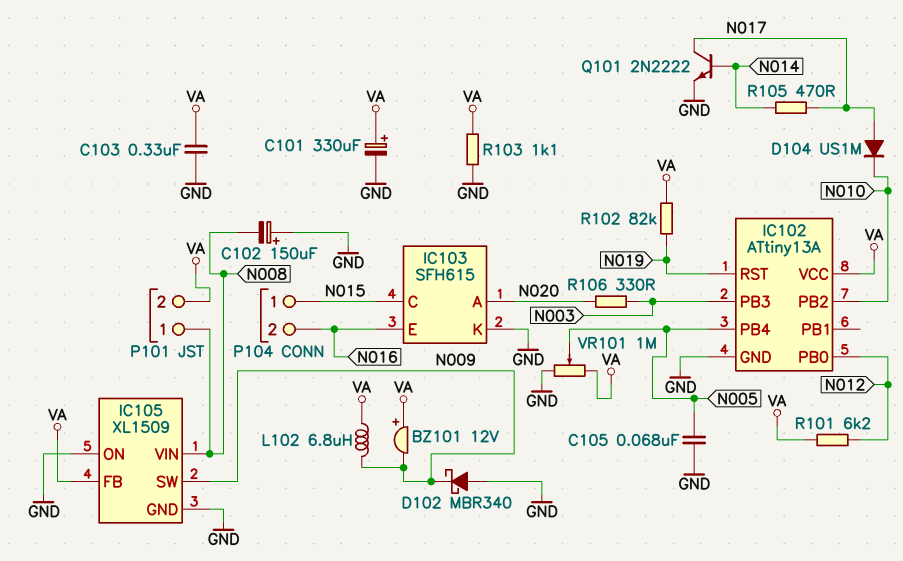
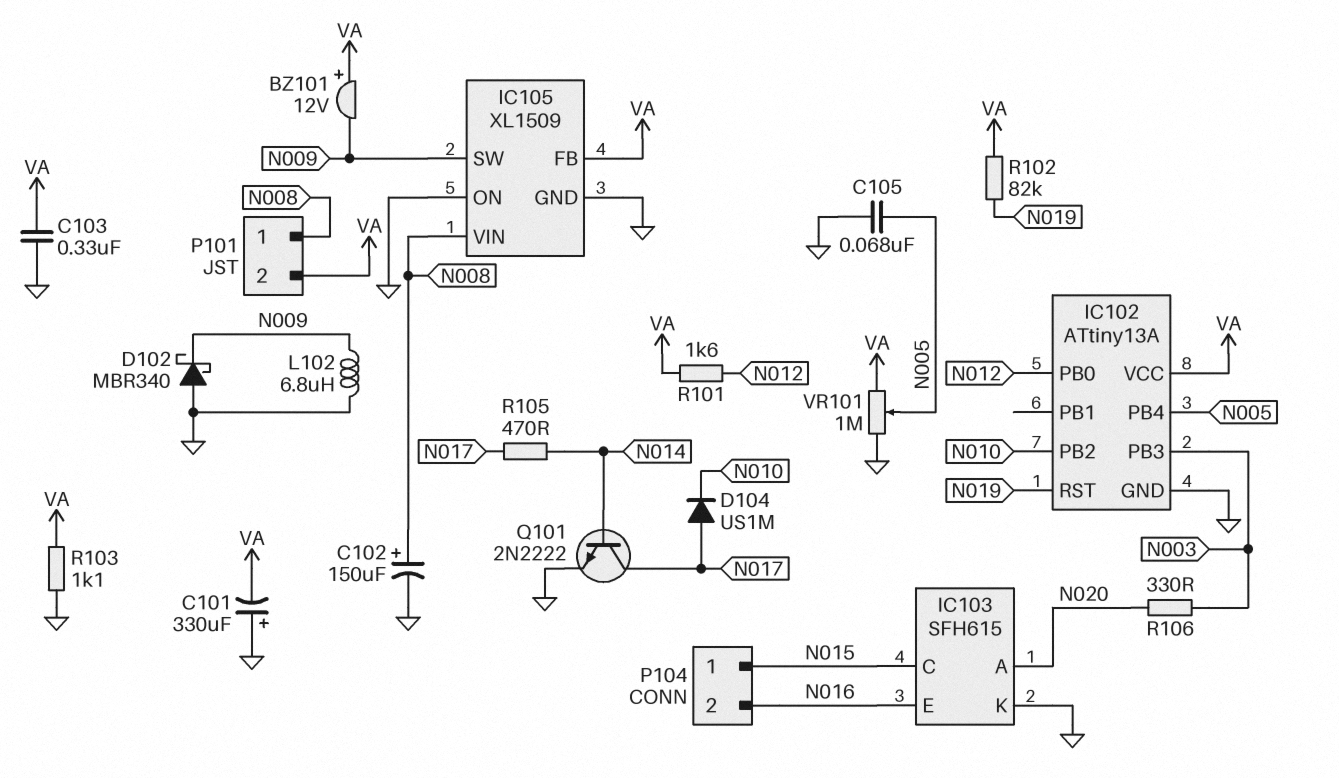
C101: 330uF (plus VA, minus GND) -> 330uF (plus GND, minus VA)
C102: 150uF (plus GND, minus N008) -> 150uF (plus N008, minus GND)
L102: 6.8uH (N009, VA) -> 6.8uH (GND, N009)
R101: 6.2k (N012, VA) -> 1.6k (N012, VA)

